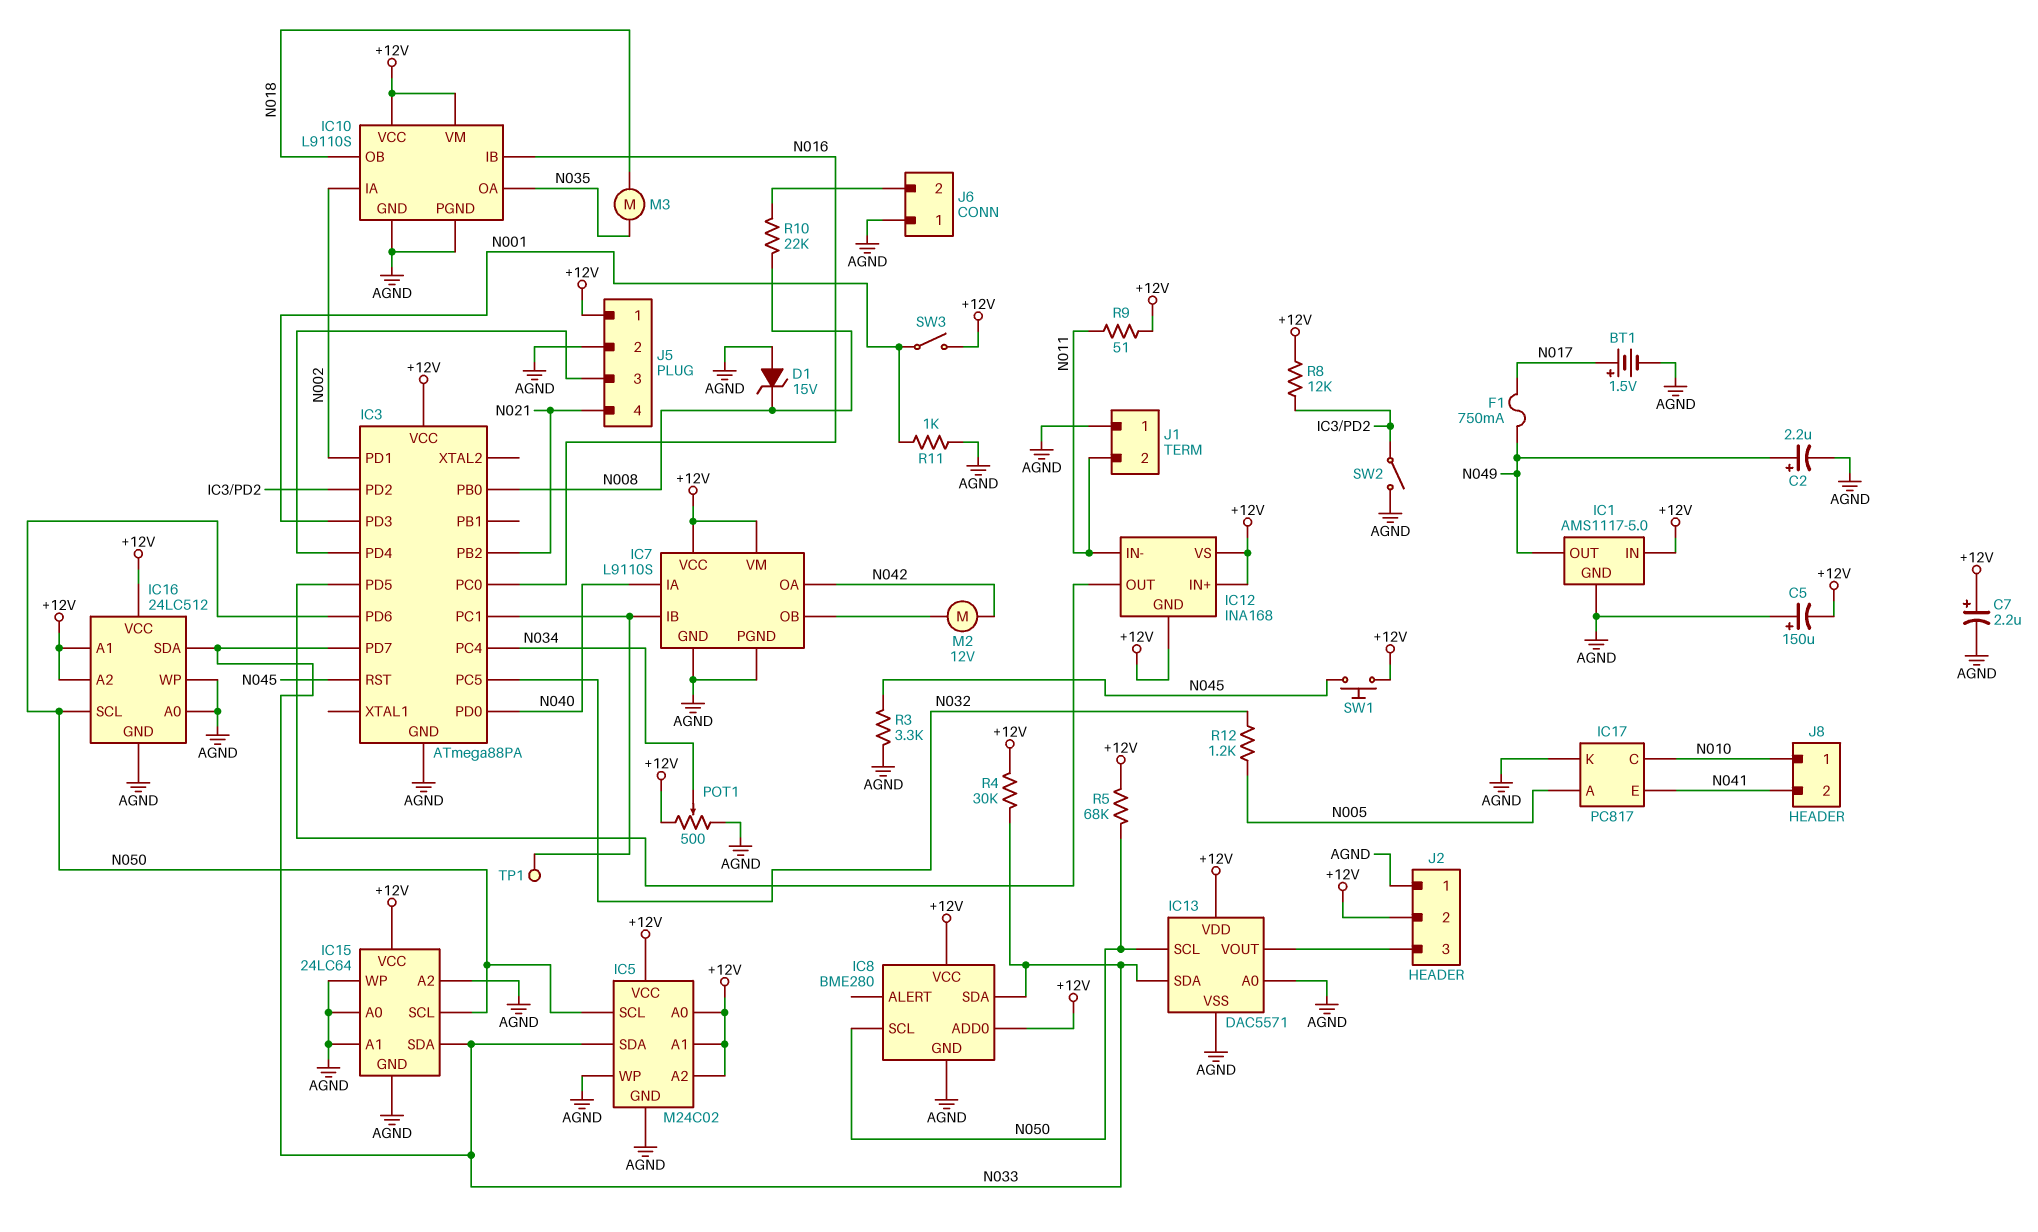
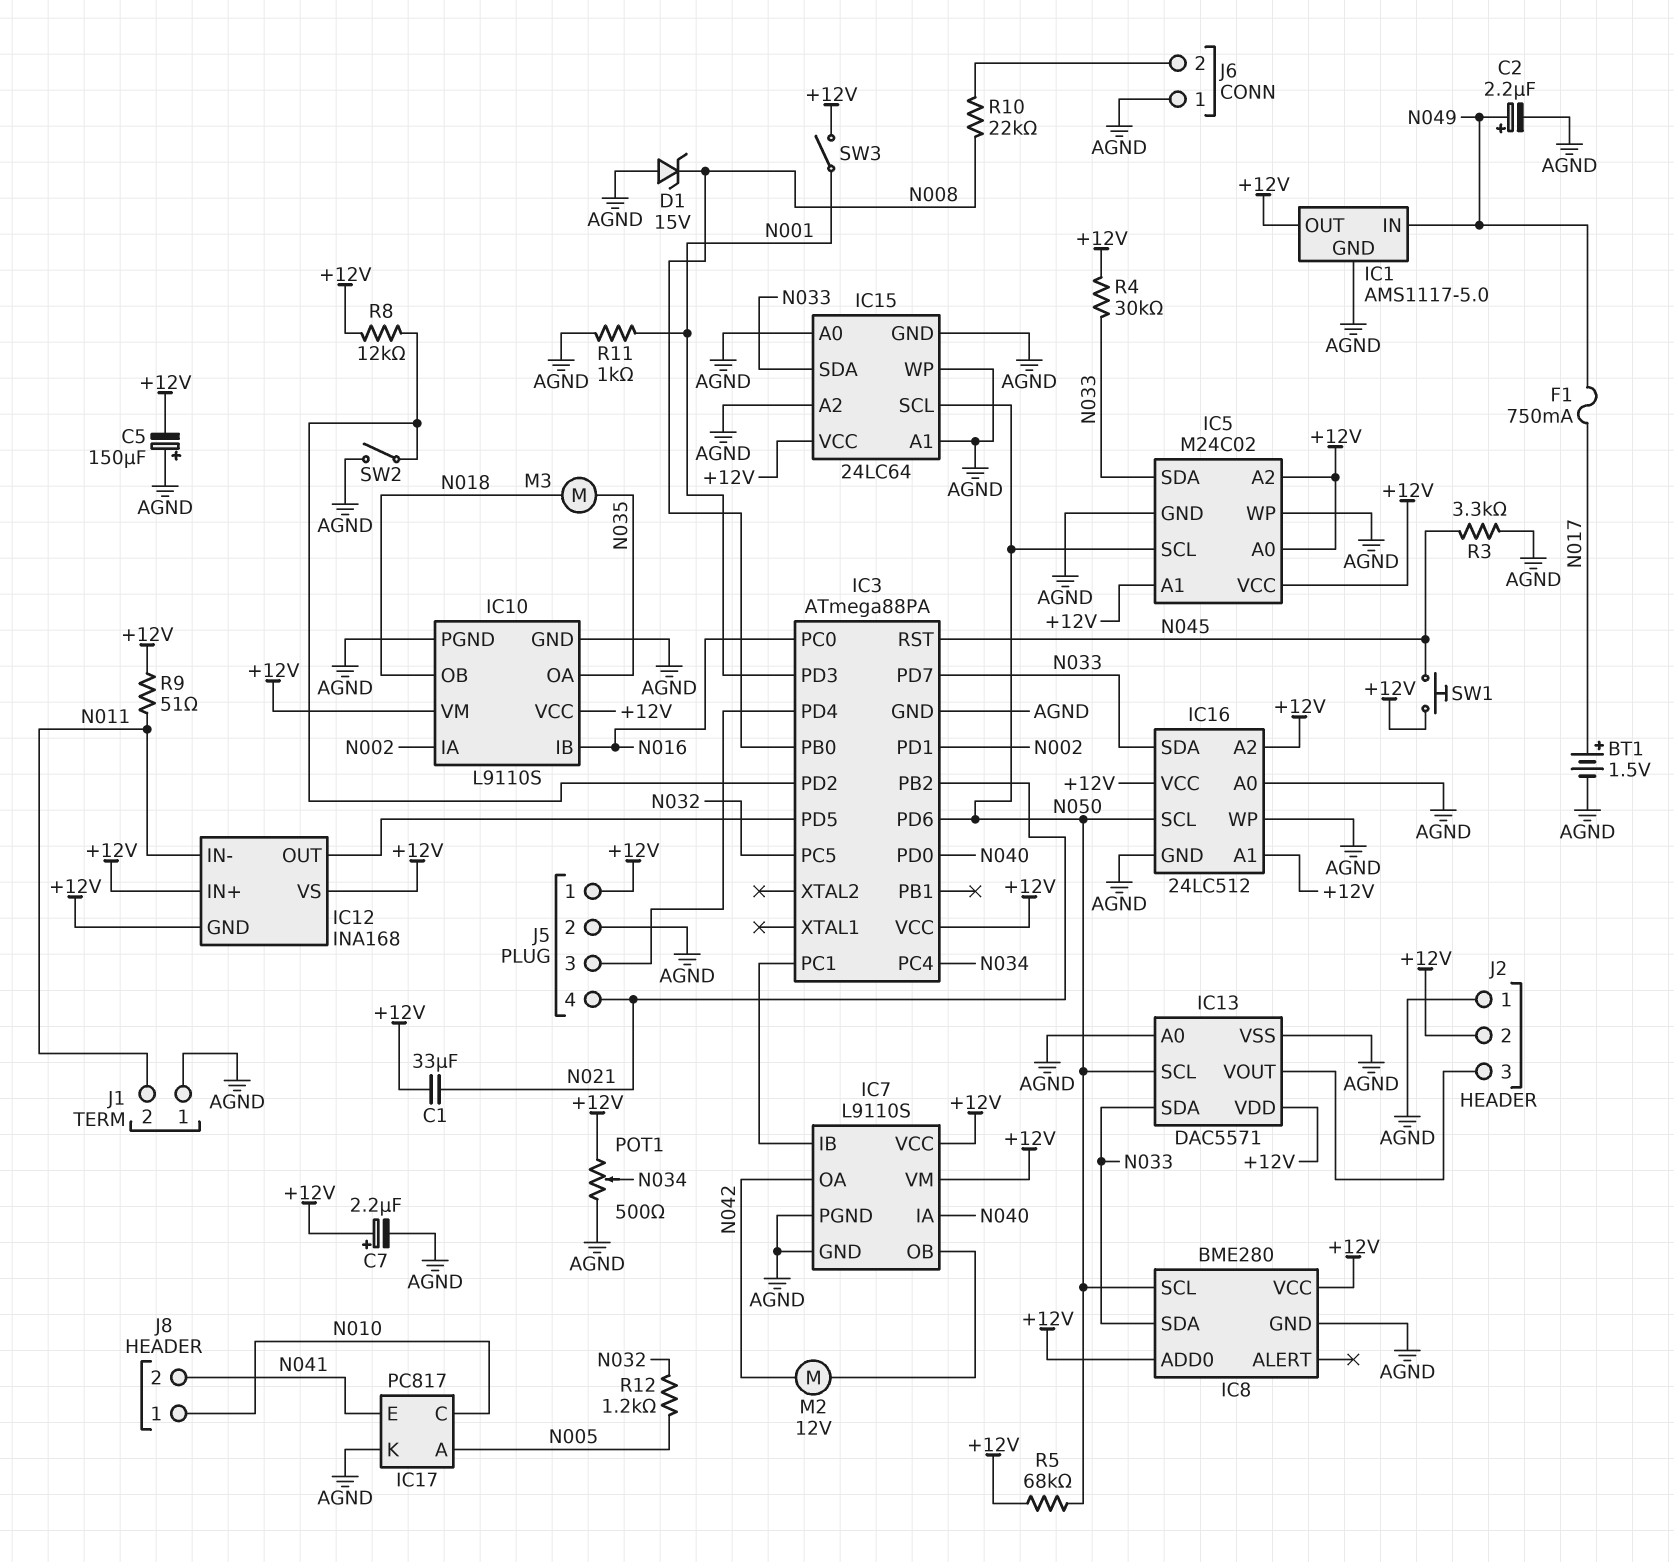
C1: none -> 33uF (+12V, N021)
IC1 pin IN: +12V -> N049
IC1 pin OUT: N049 -> +12V
TP1: test point (IC3/PC1) -> none

